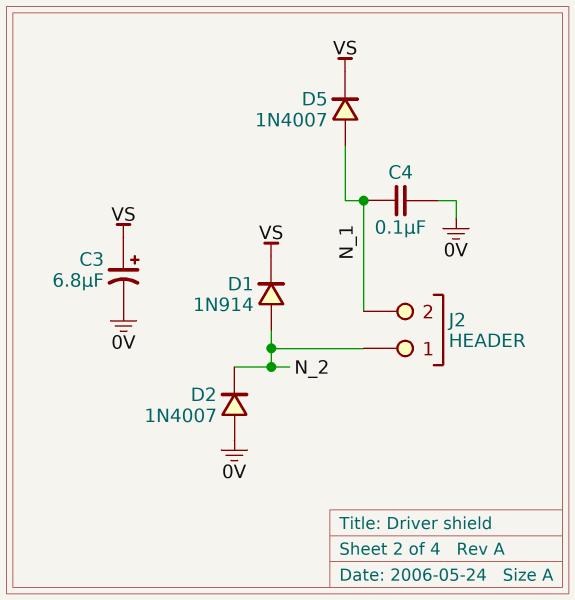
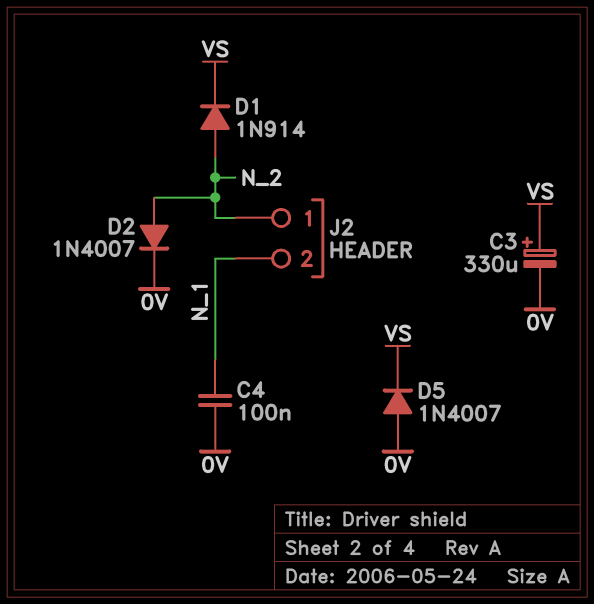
C3: 6.8uF (plus VS, minus 0V) -> 330uF (plus VS, minus 0V)
D2: diode 1N4007 (A 0V, K N_2) -> diode 1N4007 (A N_2, K 0V)
D5: diode 1N4007 (A N_1, K VS) -> diode 1N4007 (A 0V, K VS)

